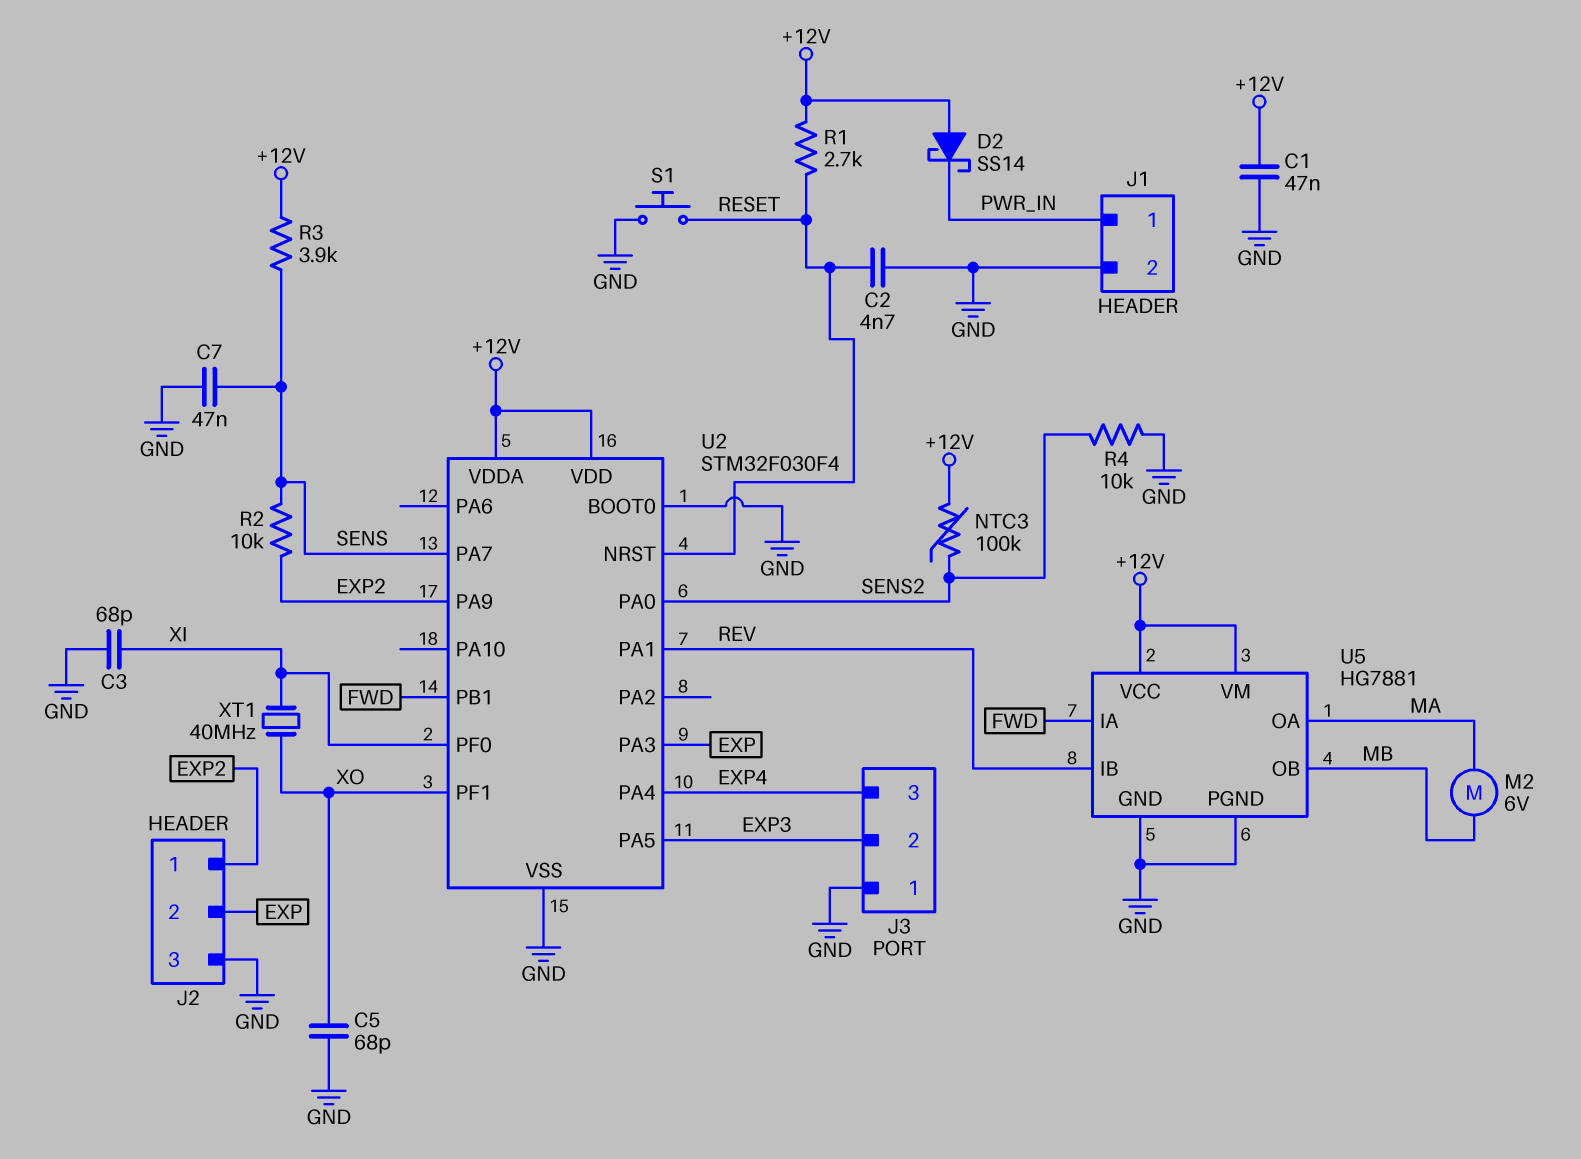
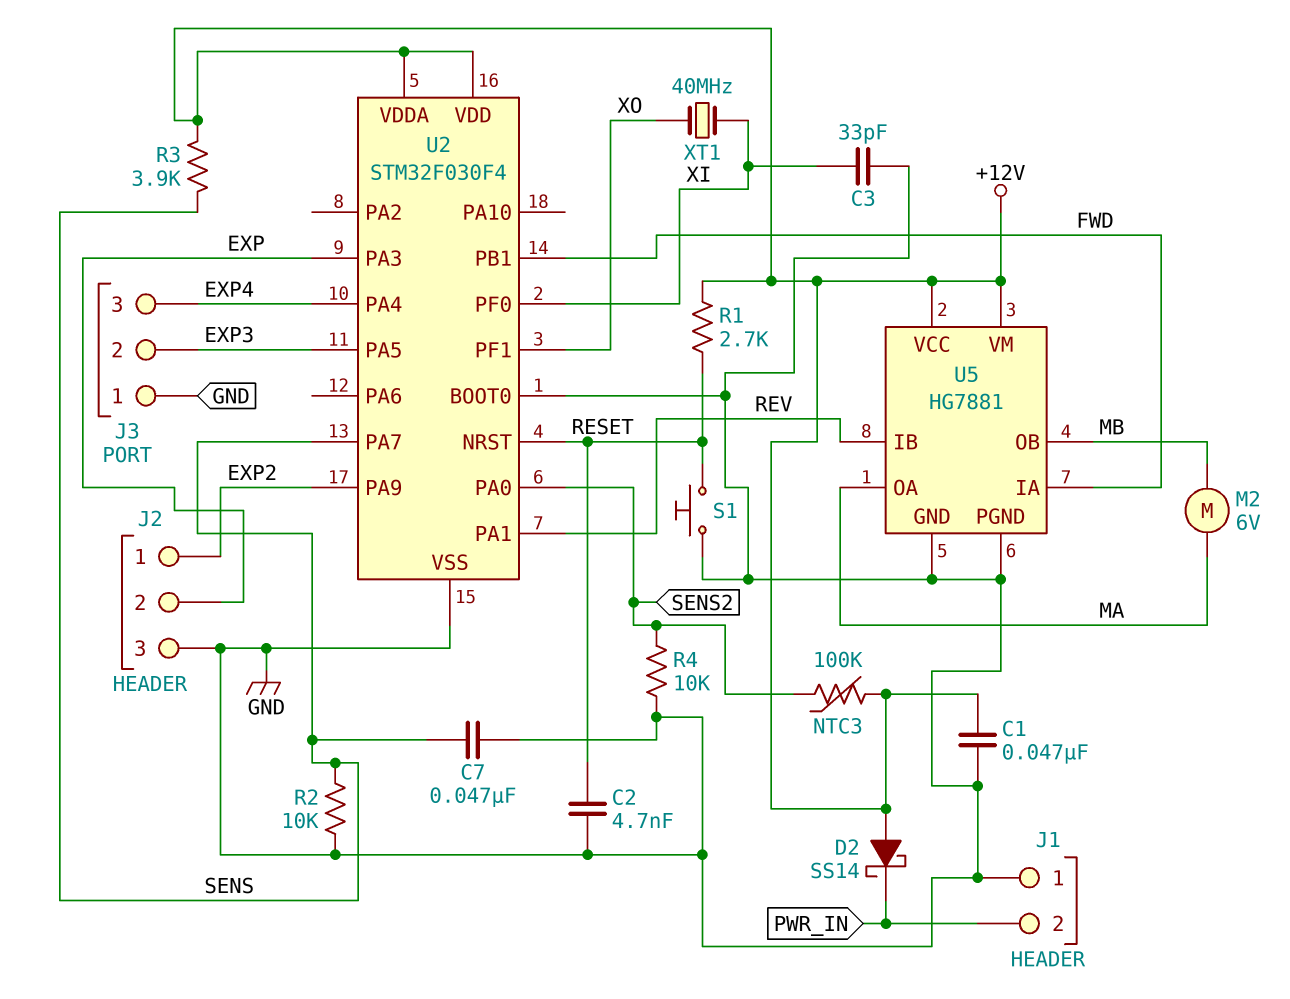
C3: 68pF (GND, XI) -> 33pF (GND, XI)
C5: 68pF (GND, XO) -> none
J1 pin 1: PWR_IN -> GND
J1 pin 2: GND -> PWR_IN
R2: 10k (EXP2, SENS) -> 10k (GND, SENS)

